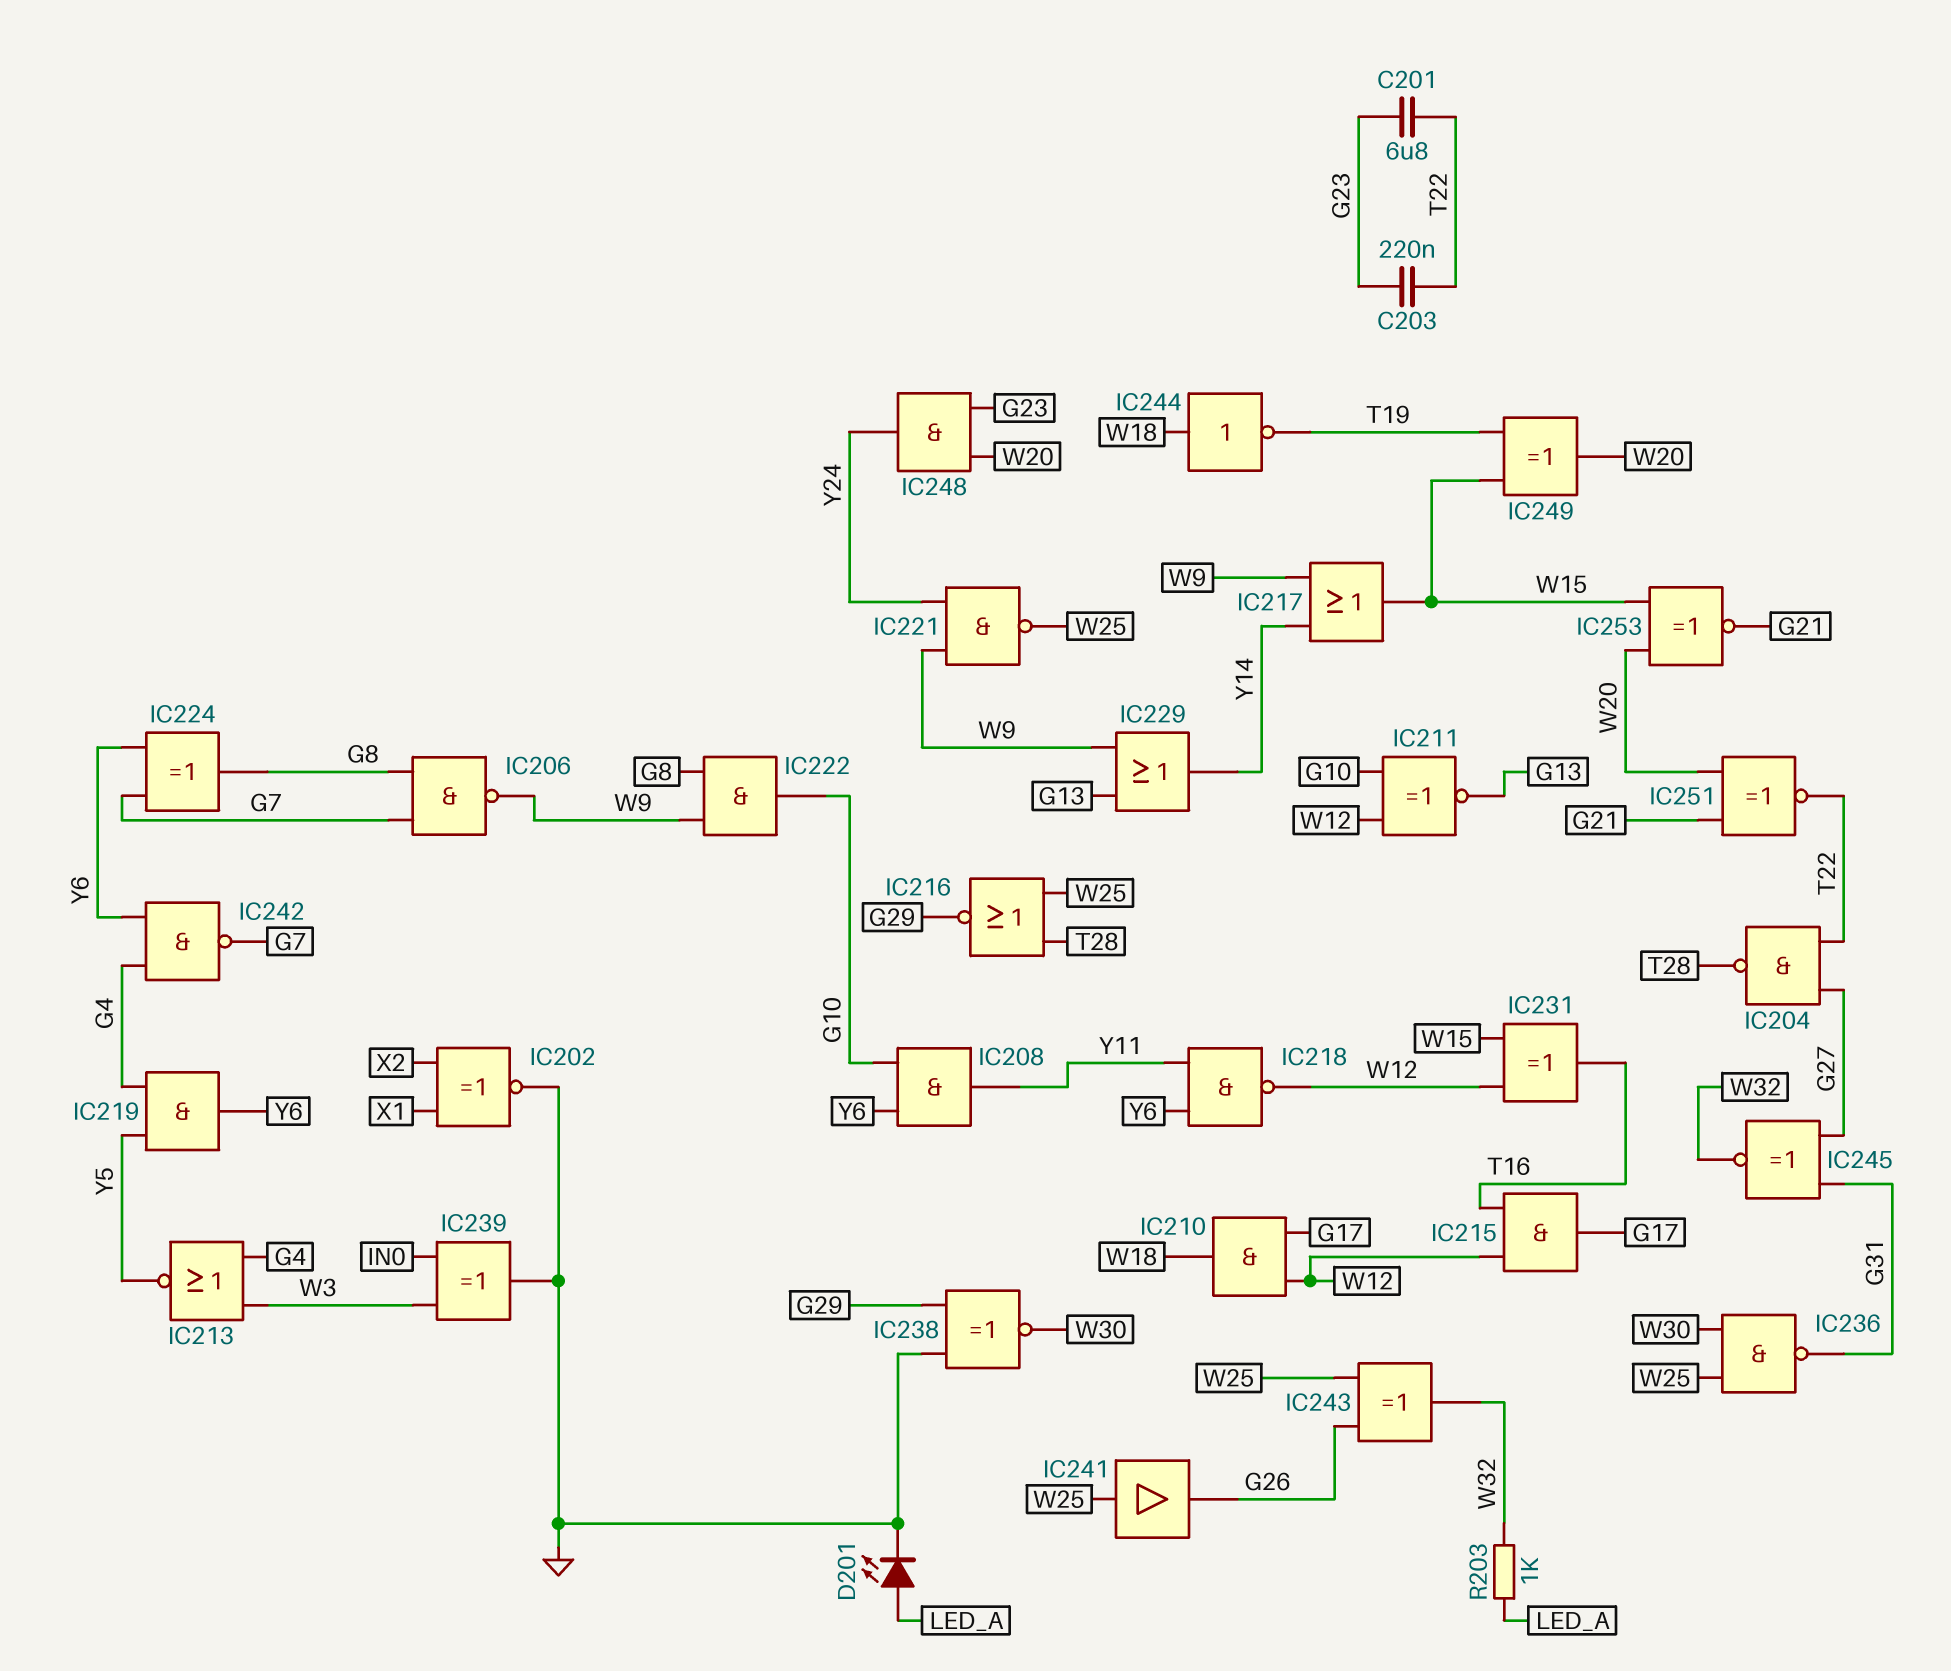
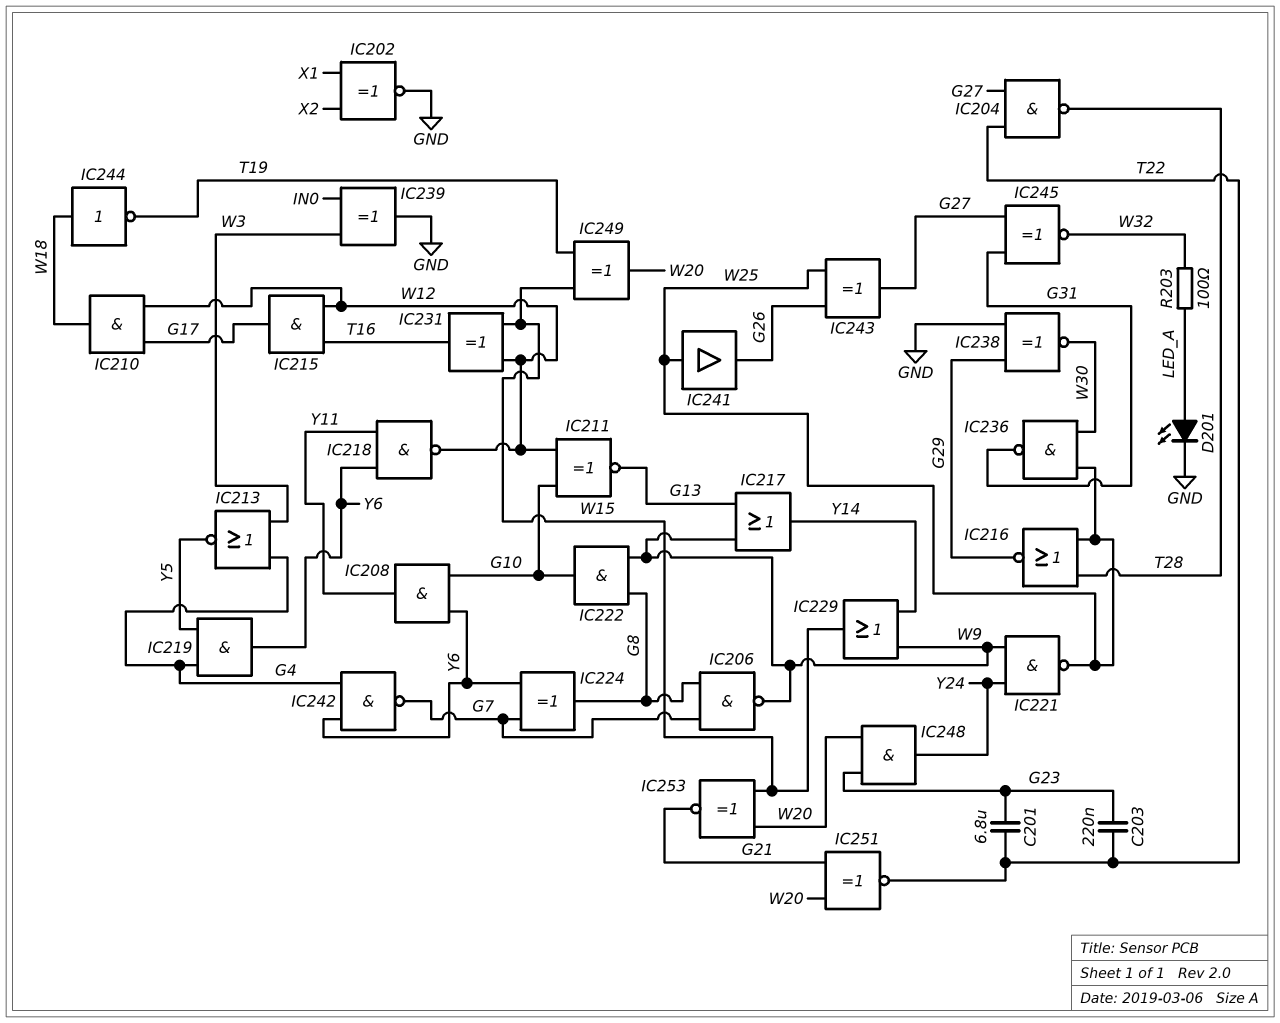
IC217: OR (in W9, in Y14, out W15) -> OR (in G13, in W9, out Y14)
IC229: OR (in G13, in W9, out Y14) -> OR (in W9, in Y14, out W15)
IC243: XOR (in G26, in W25, out W32) -> XOR (in G26, in W25, out G27)
R203: 1k (LED_A, W32) -> 100 (LED_A, W32)

